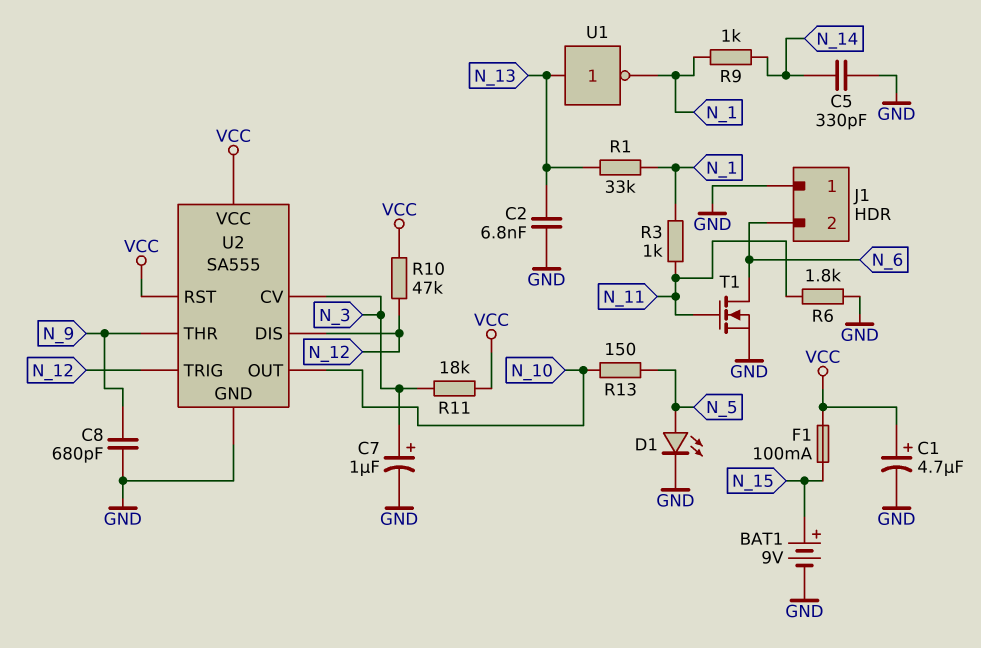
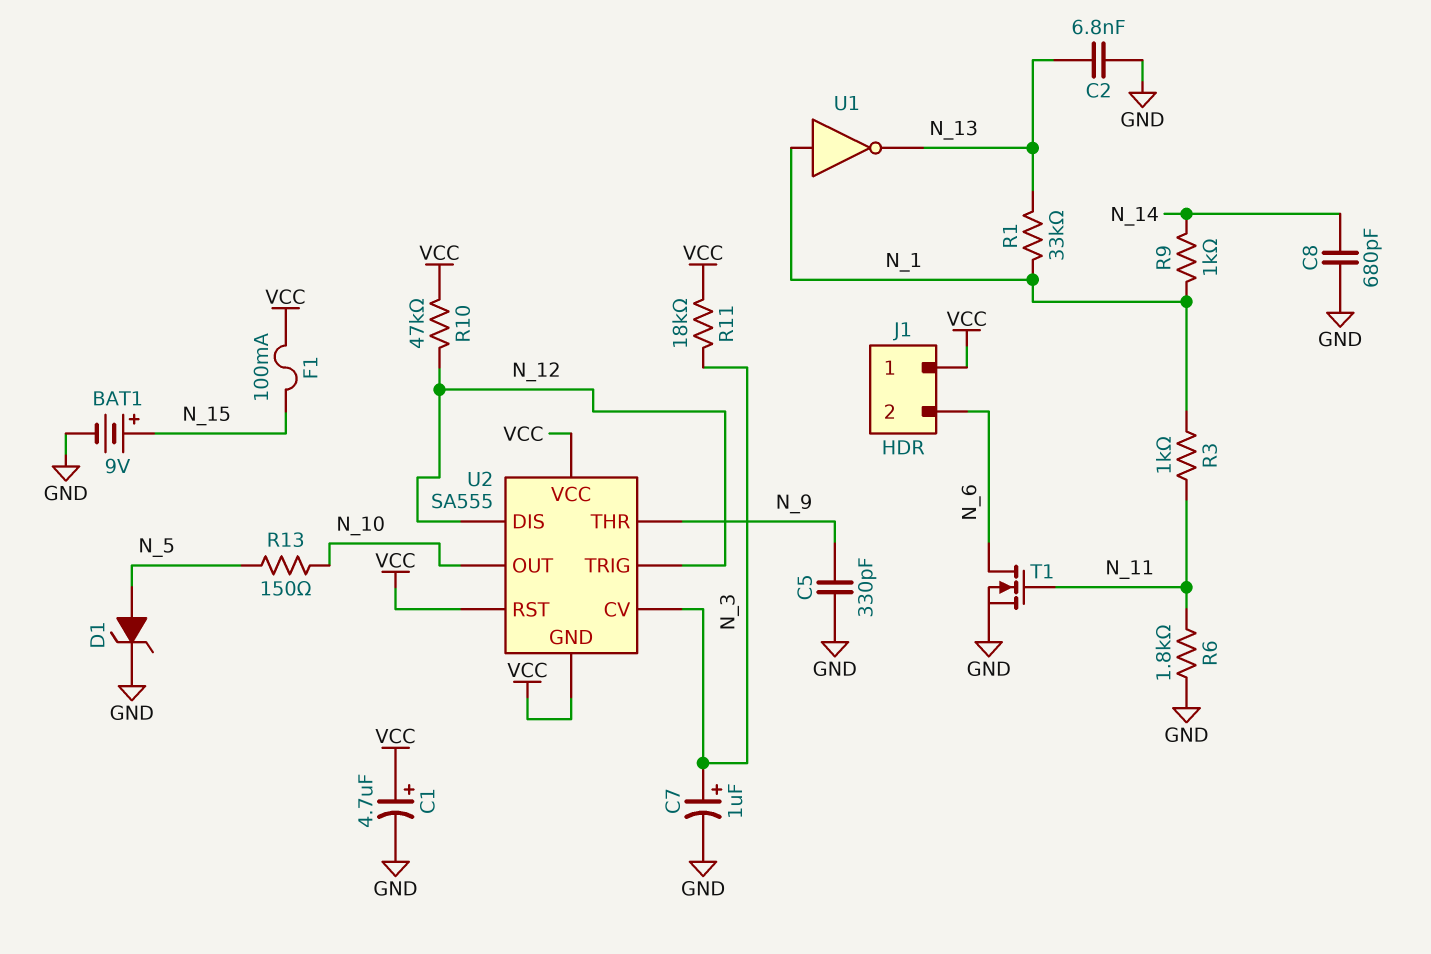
C5: 330pF (GND, N_14) -> 330pF (GND, N_9)
C8: 680pF (GND, N_9) -> 680pF (GND, N_14)
D1: LED (A N_5, K GND) -> zener (A N_5, K GND)
J1 pin 1: GND -> VCC
U1: NOT (in N_13, out N_1) -> NOT (in N_1, out N_13)
U2 pin GND: GND -> VCC

